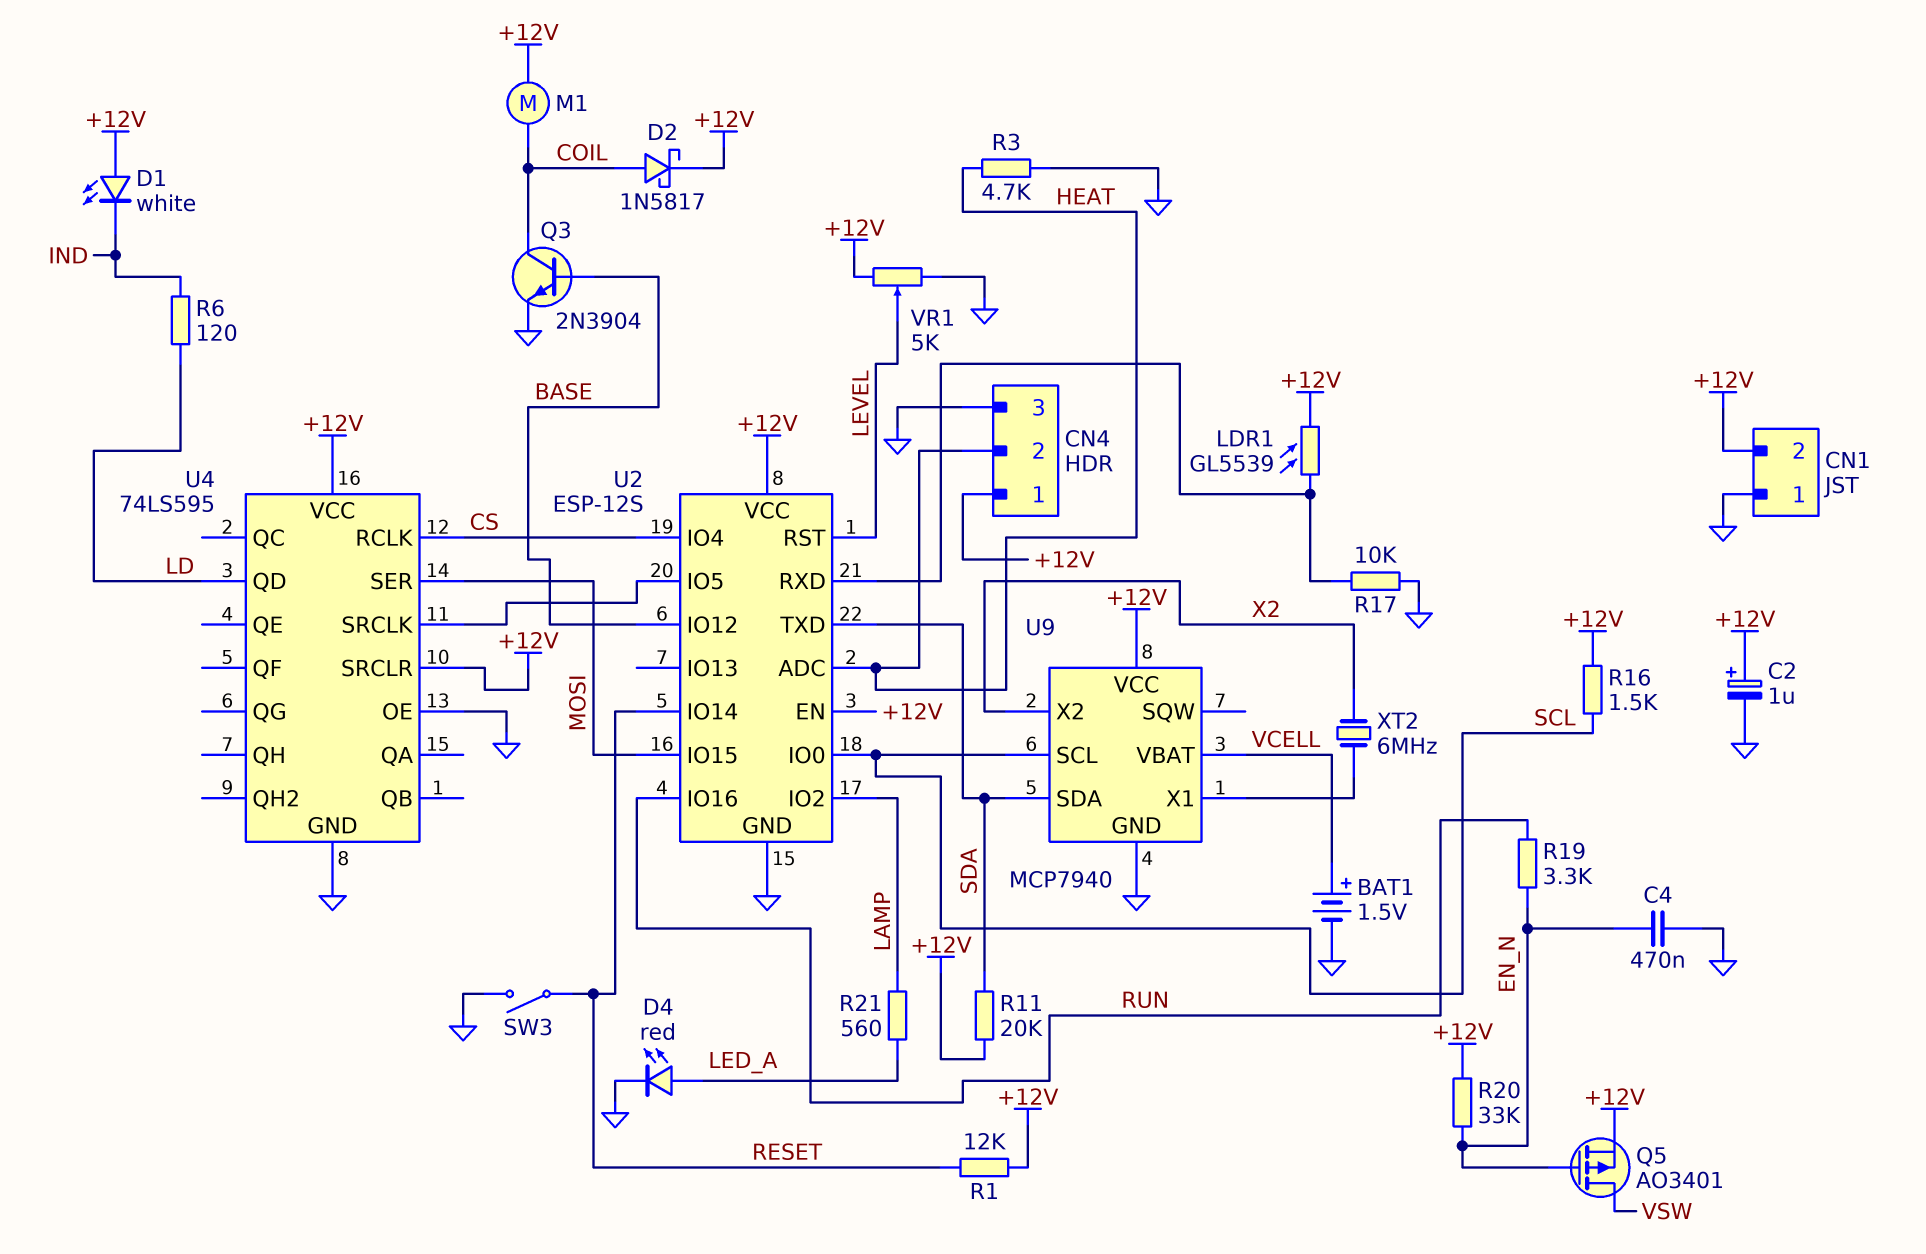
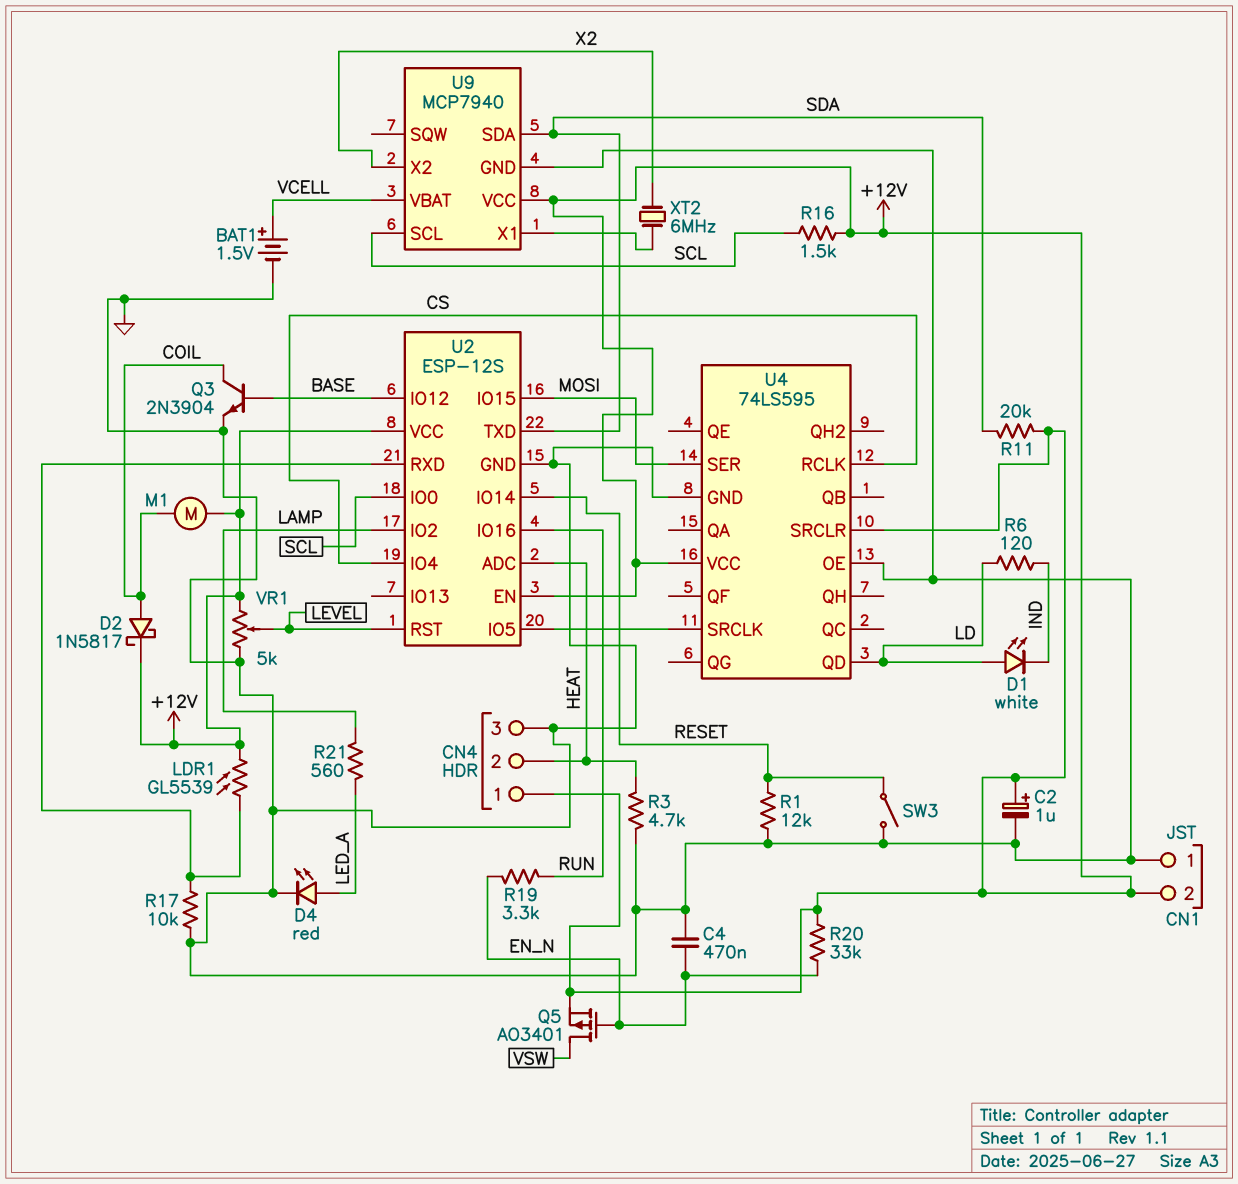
D1: LED white (A +12V, K IND) -> LED white (A LD, K IND)
R1: 12k (+12V, RESET) -> 12k (GND, RESET)

